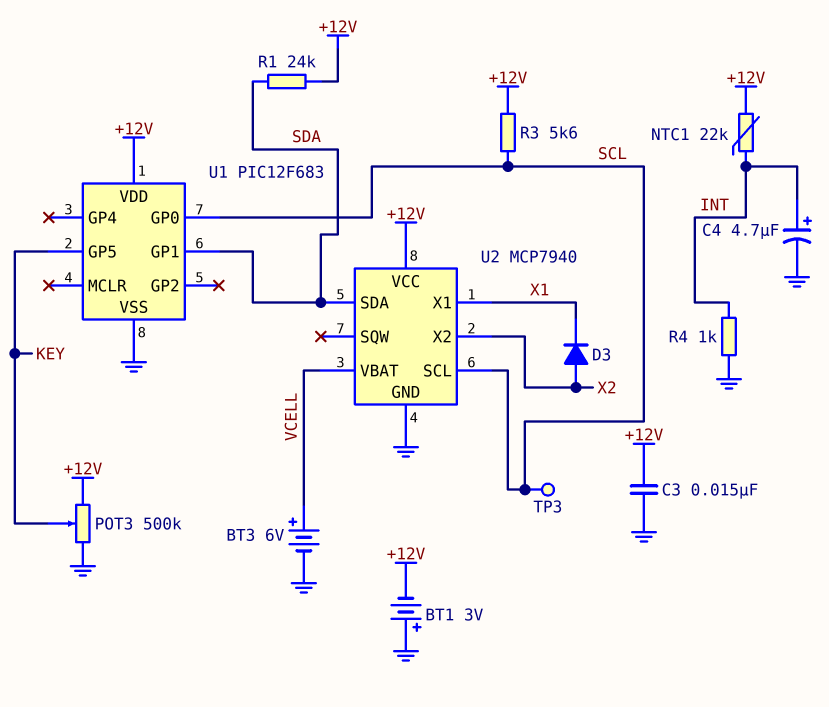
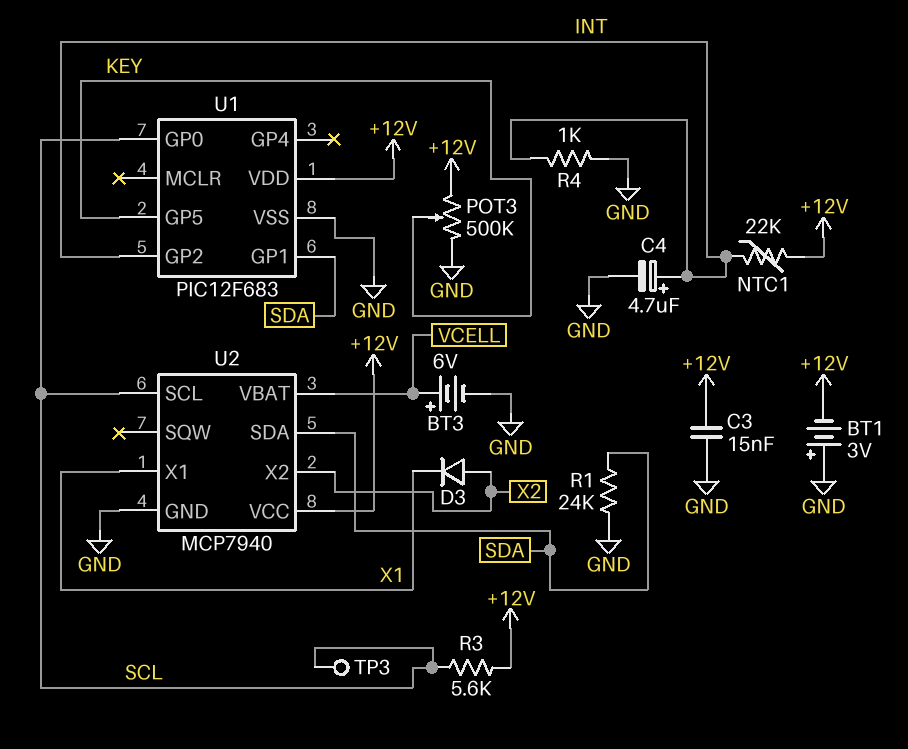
R1: 24k (+12V, SDA) -> 24k (GND, SDA)
U1 pin GP2: none -> INT

